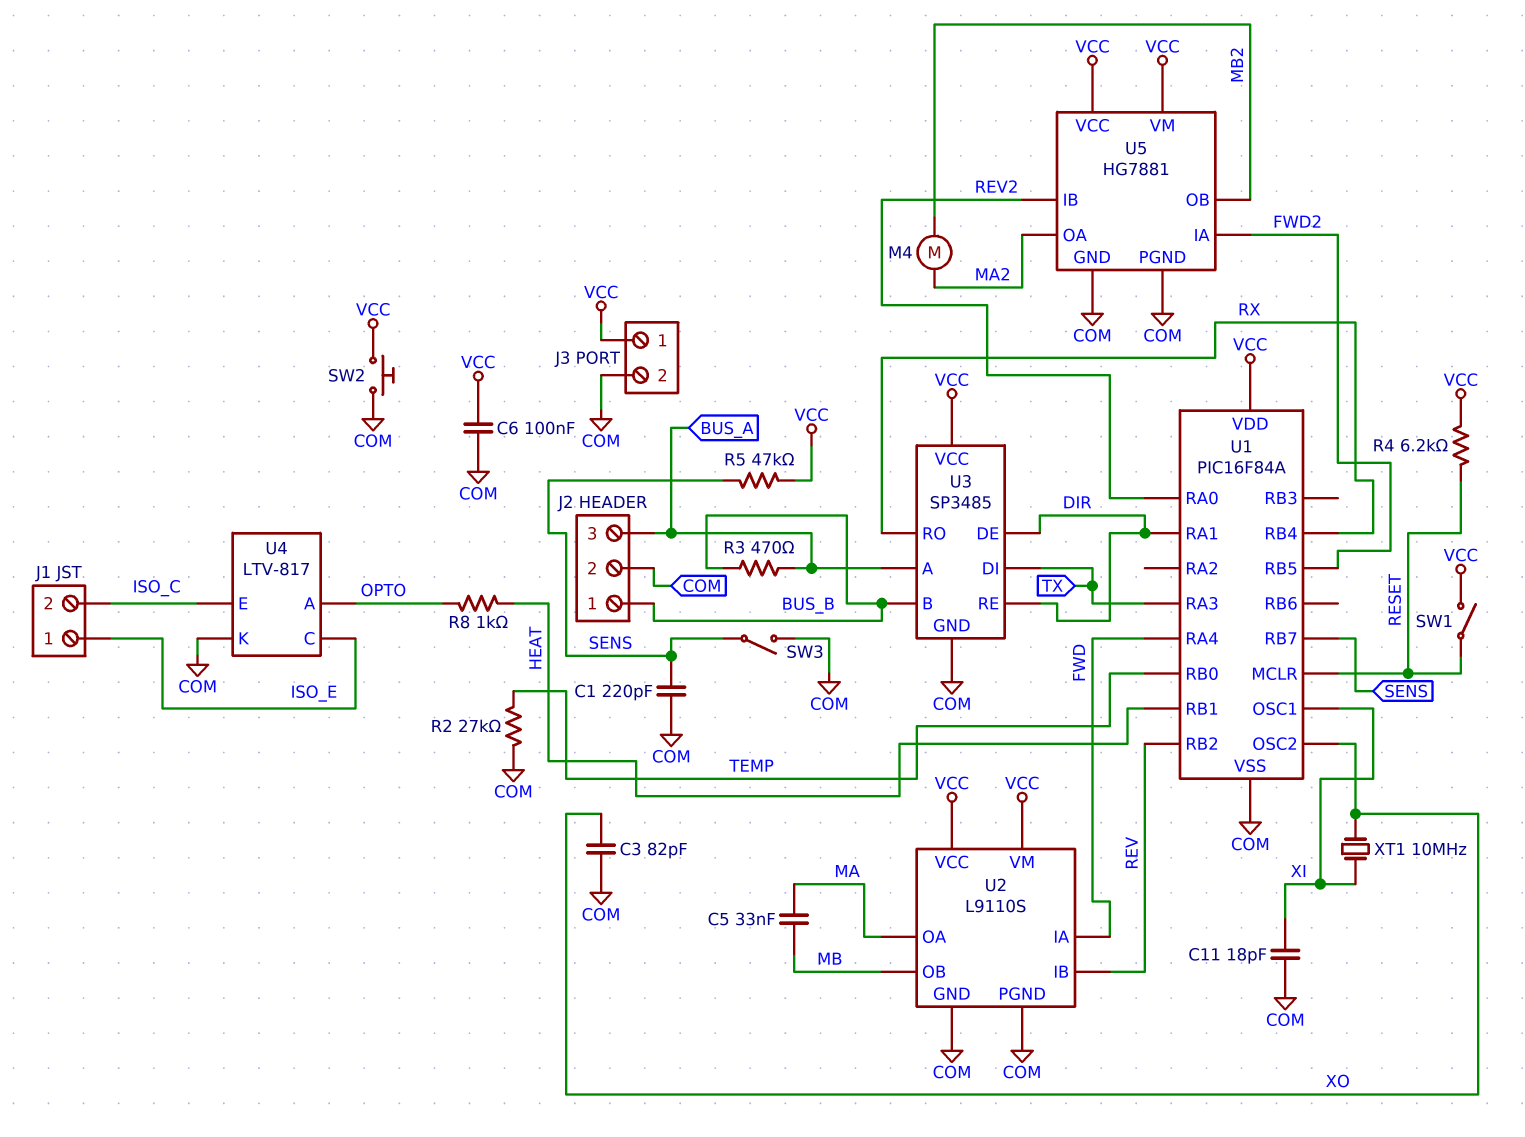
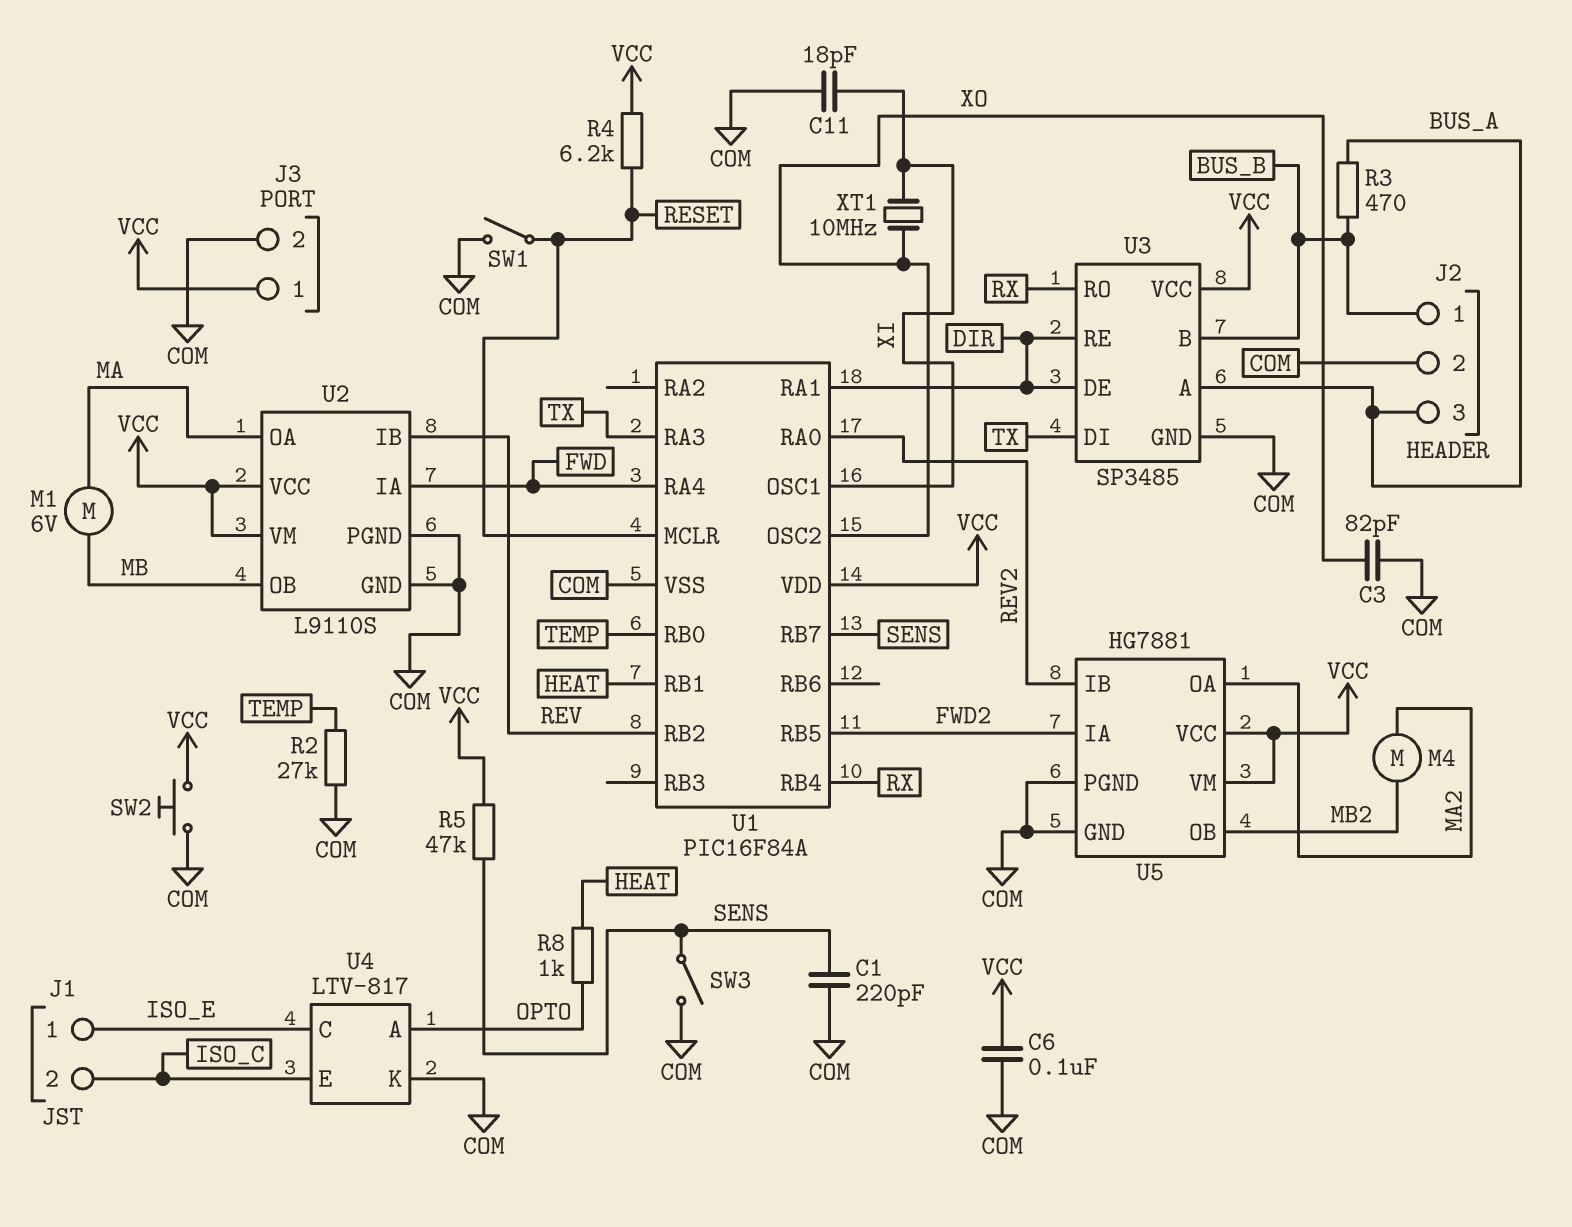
C5: 33nF (MA, MB) -> none
M1: none -> motor 6V (MA, MB)
SW1: switch (RESET, VCC) -> switch (COM, RESET)

